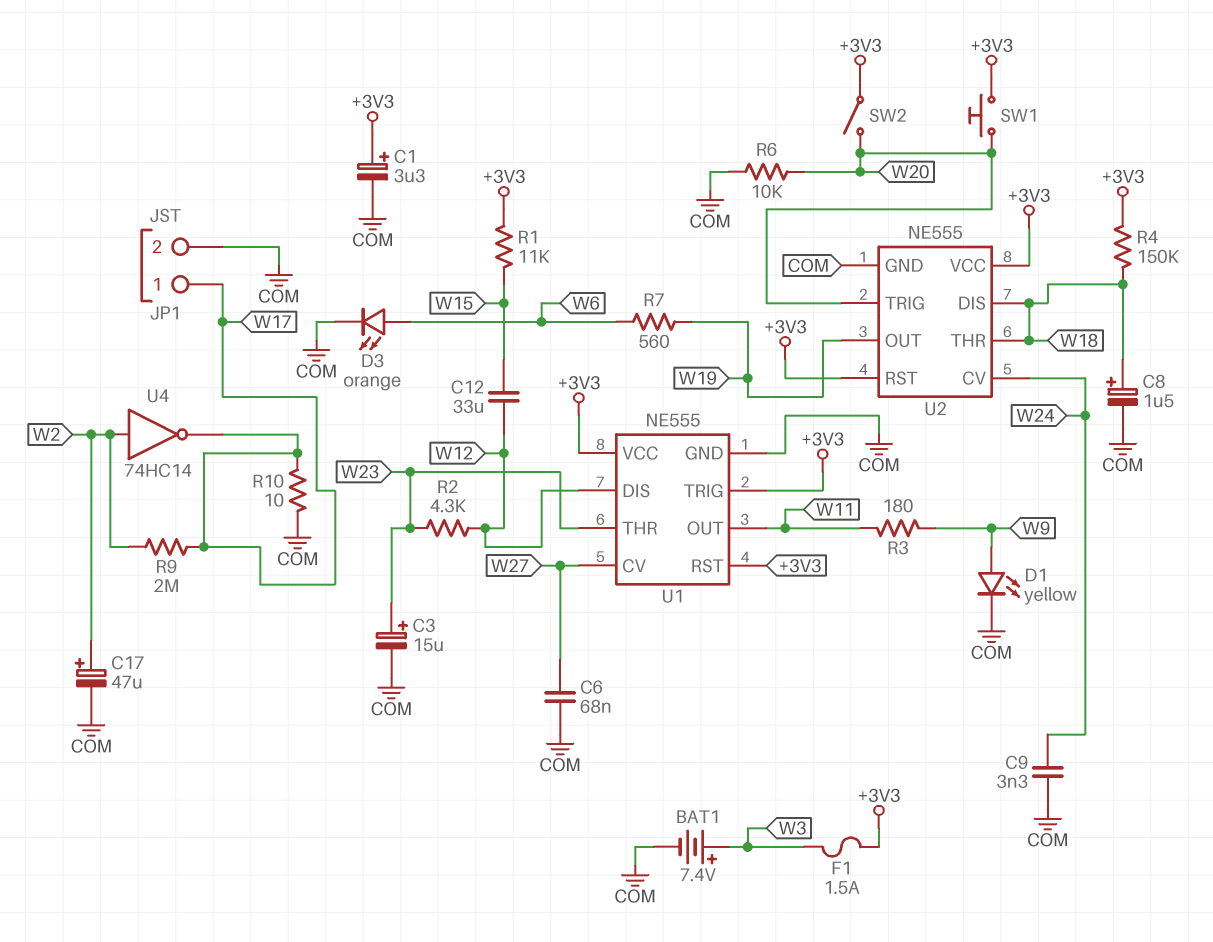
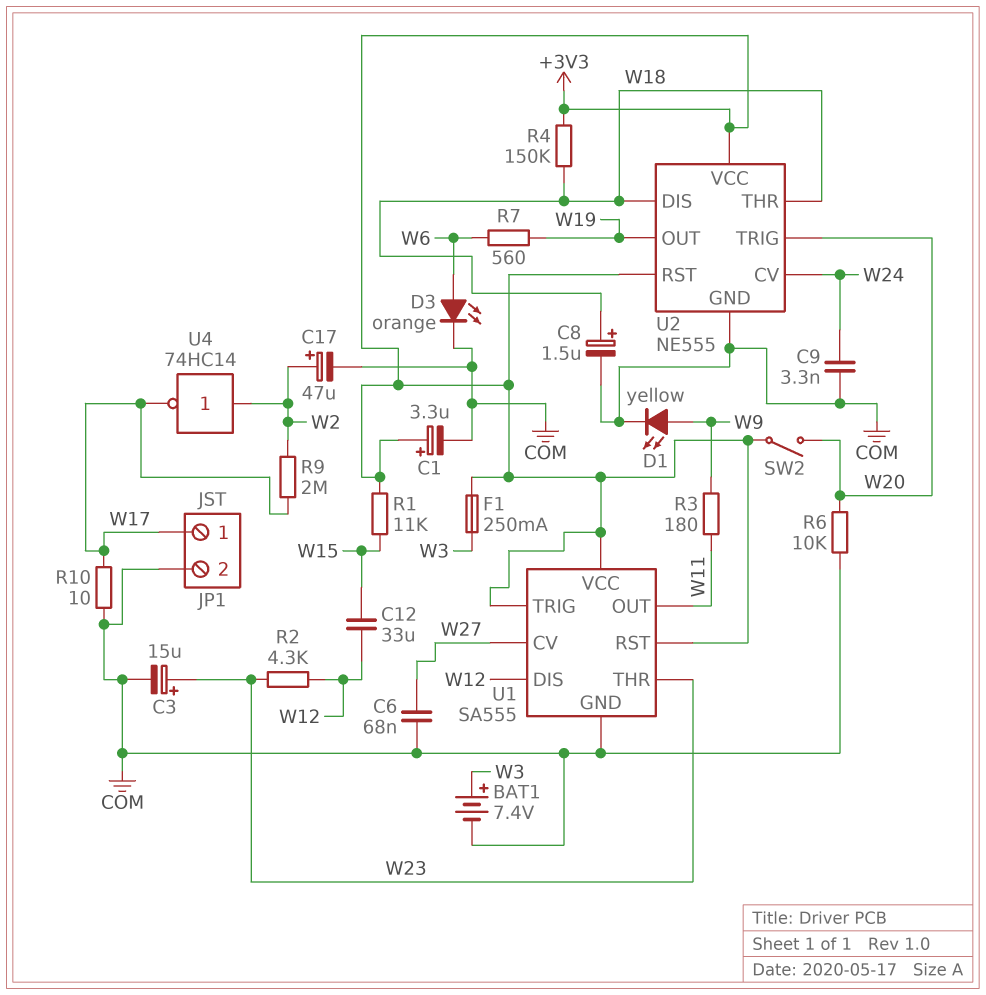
F1: 1.5A (+3V3, W3) -> 250mA (+3V3, W3)
SW1: button (+3V3, W20) -> none
U1: NE555 -> SA555

